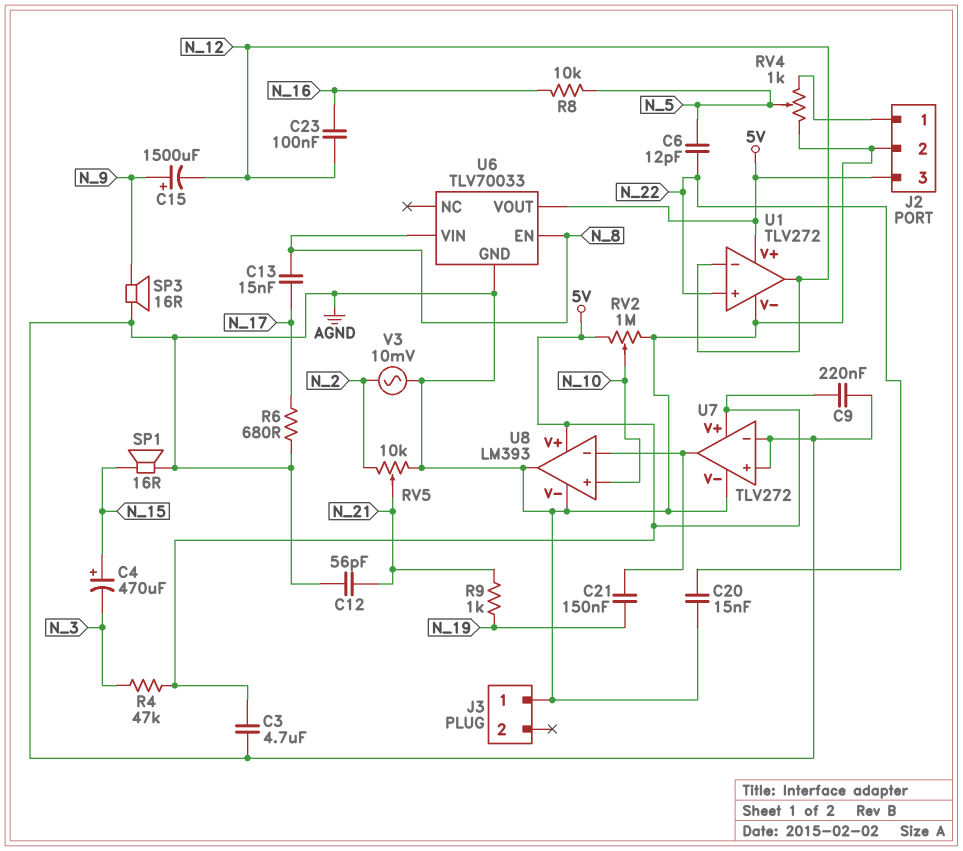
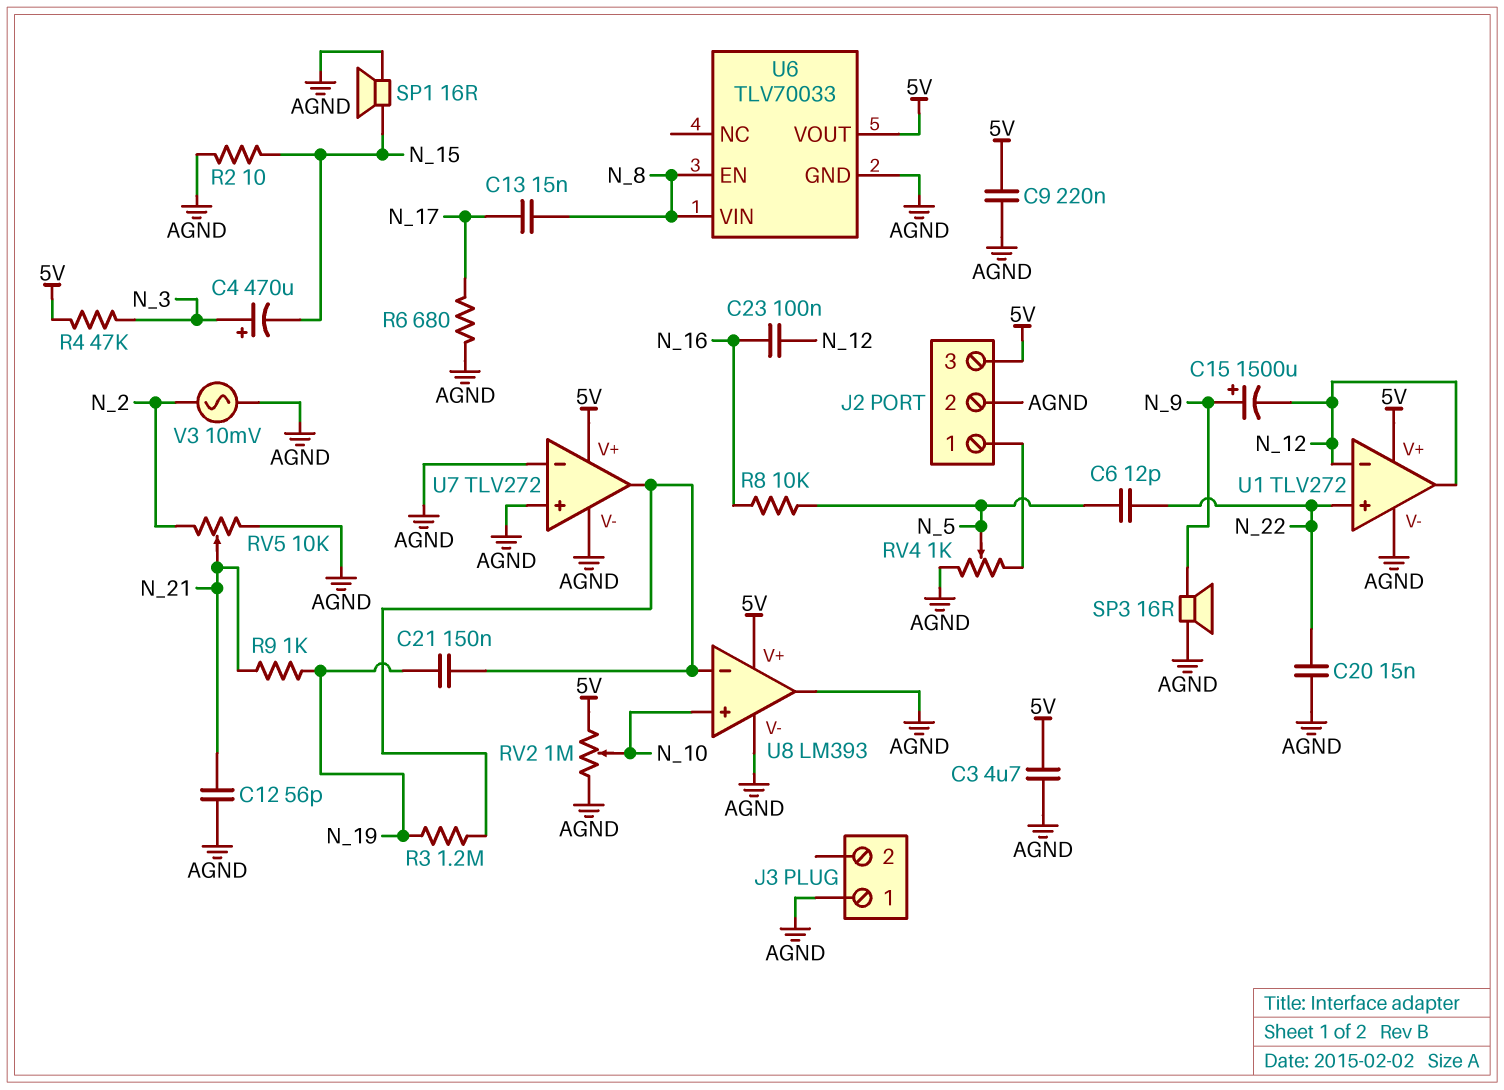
C4: 470uF (plus N_15, minus N_3) -> 470uF (plus N_3, minus N_15)
R2: none -> 10 (AGND, N_15)
R3: none -> 1.2M (N_19, U7/out)

